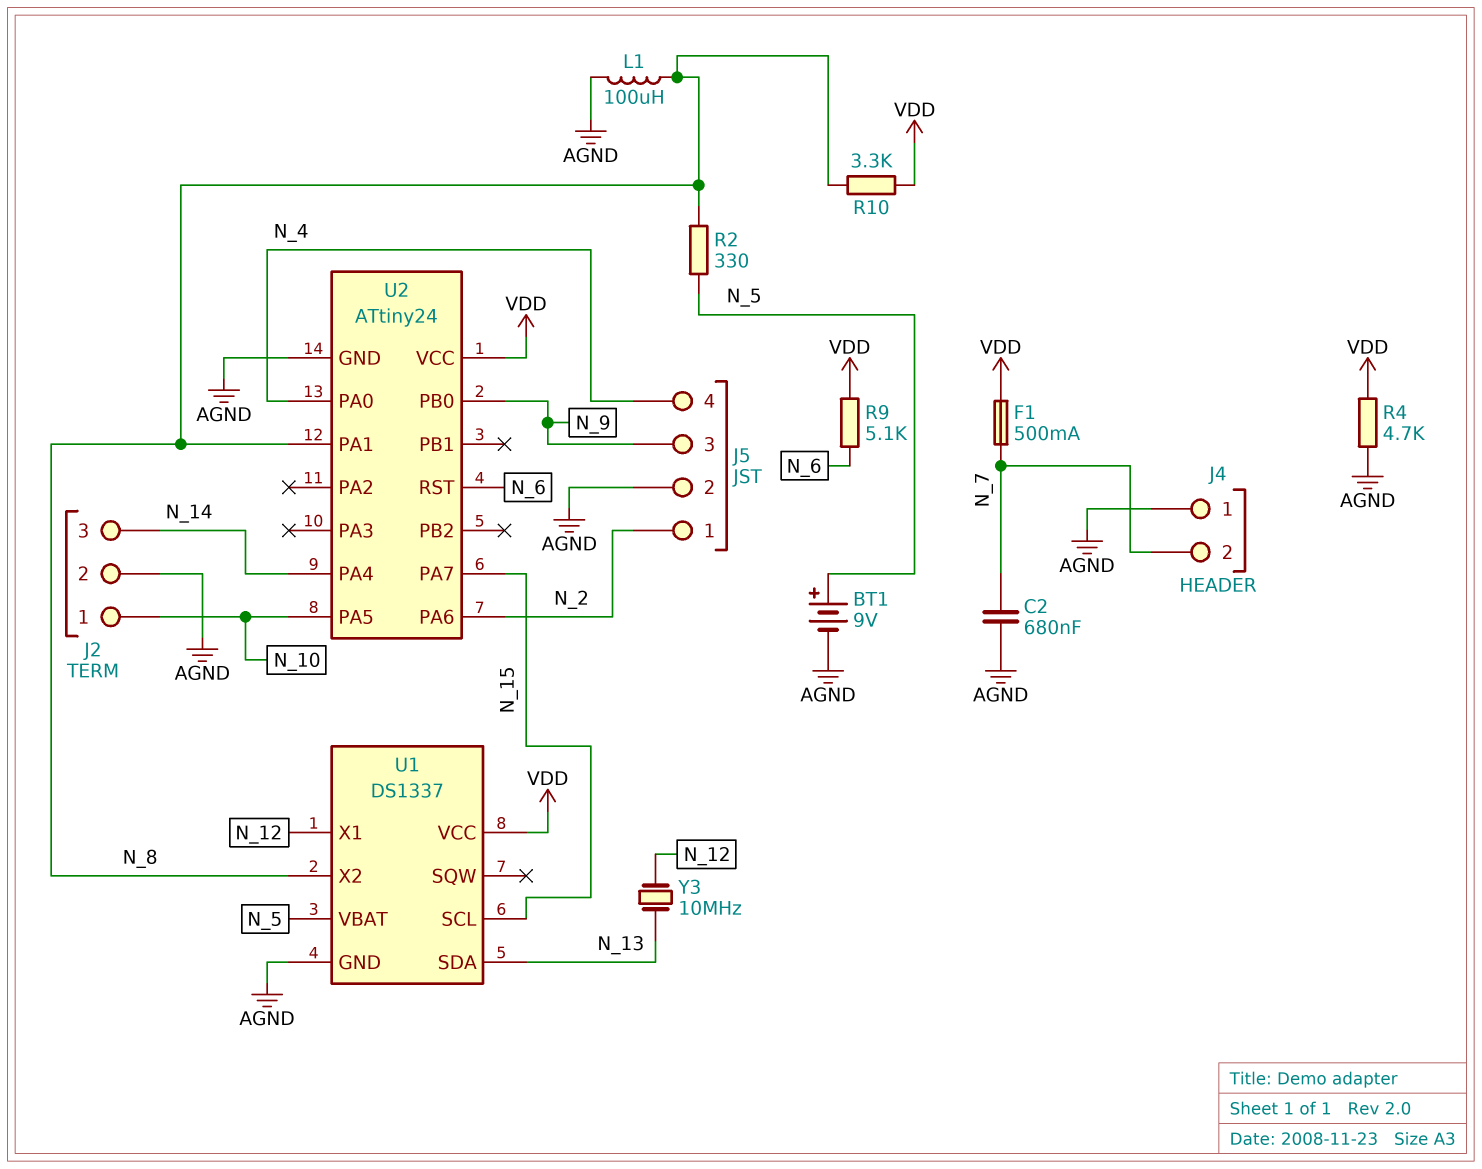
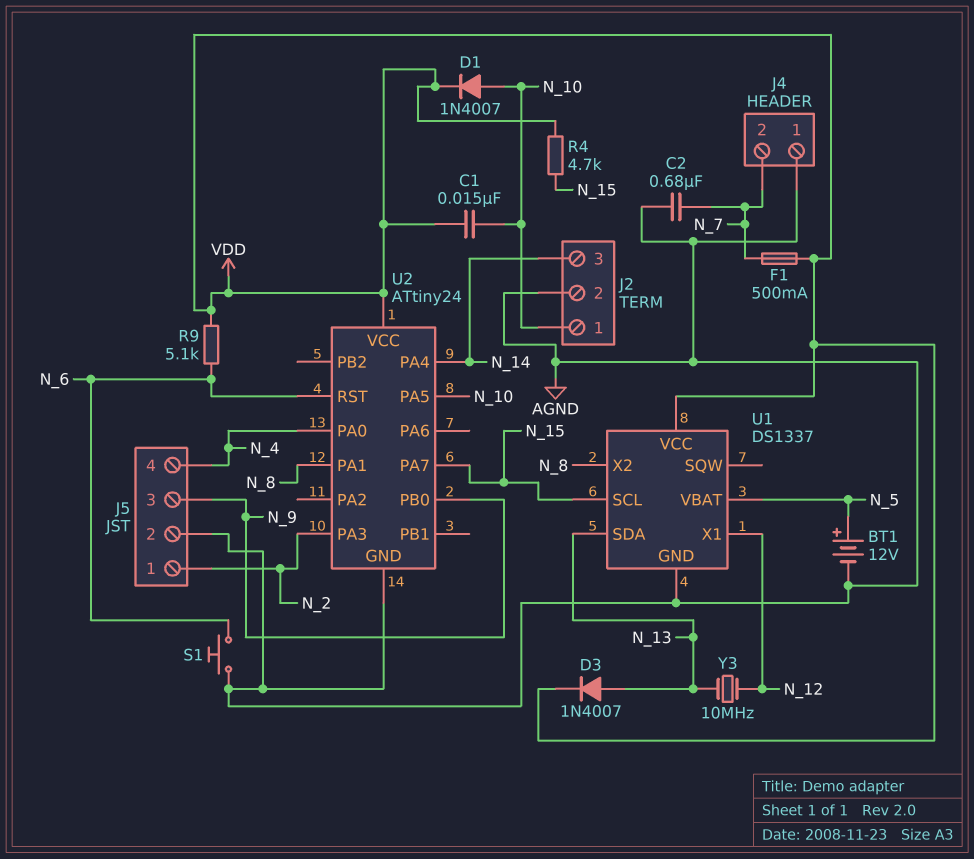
BT1: 9V (plus N_5, minus AGND) -> 12V (plus N_5, minus AGND)
C1: none -> 15nF (N_10, VDD)
D1: none -> diode 1N4007 (A N_10, K VDD)
D3: none -> diode 1N4007 (A N_13, K VDD)
L1: 100uH (AGND, N_8) -> none
R2: 330 (N_5, N_8) -> none
R4: 4.7k (AGND, VDD) -> 4.7k (N_15, VDD)
R10: 3.3k (N_8, VDD) -> none
S1: none -> button (AGND, N_6)
U2 pin PA3: none -> N_2
U2 pin PA6: N_2 -> none

